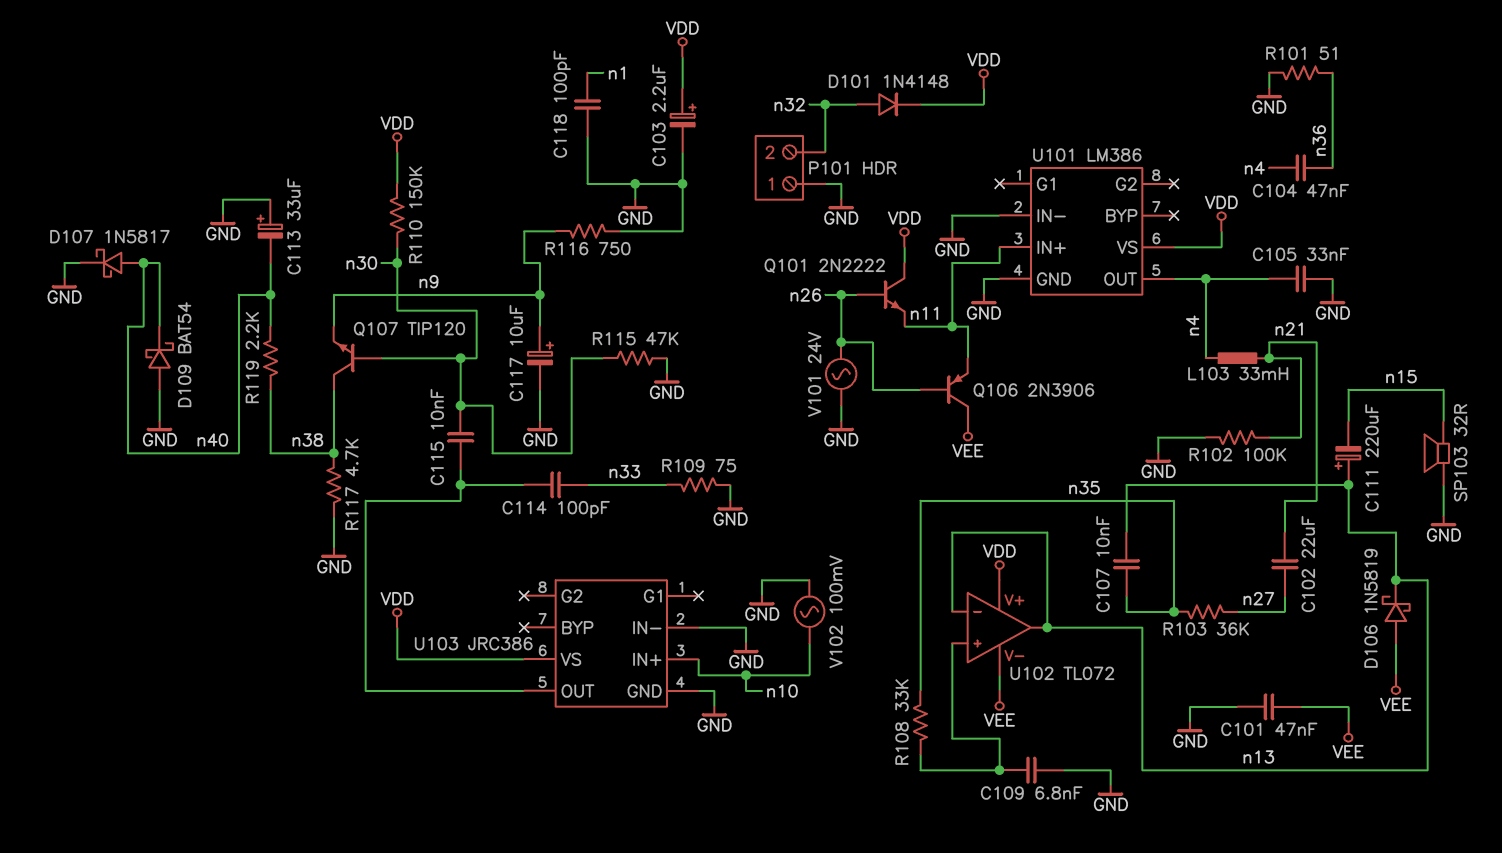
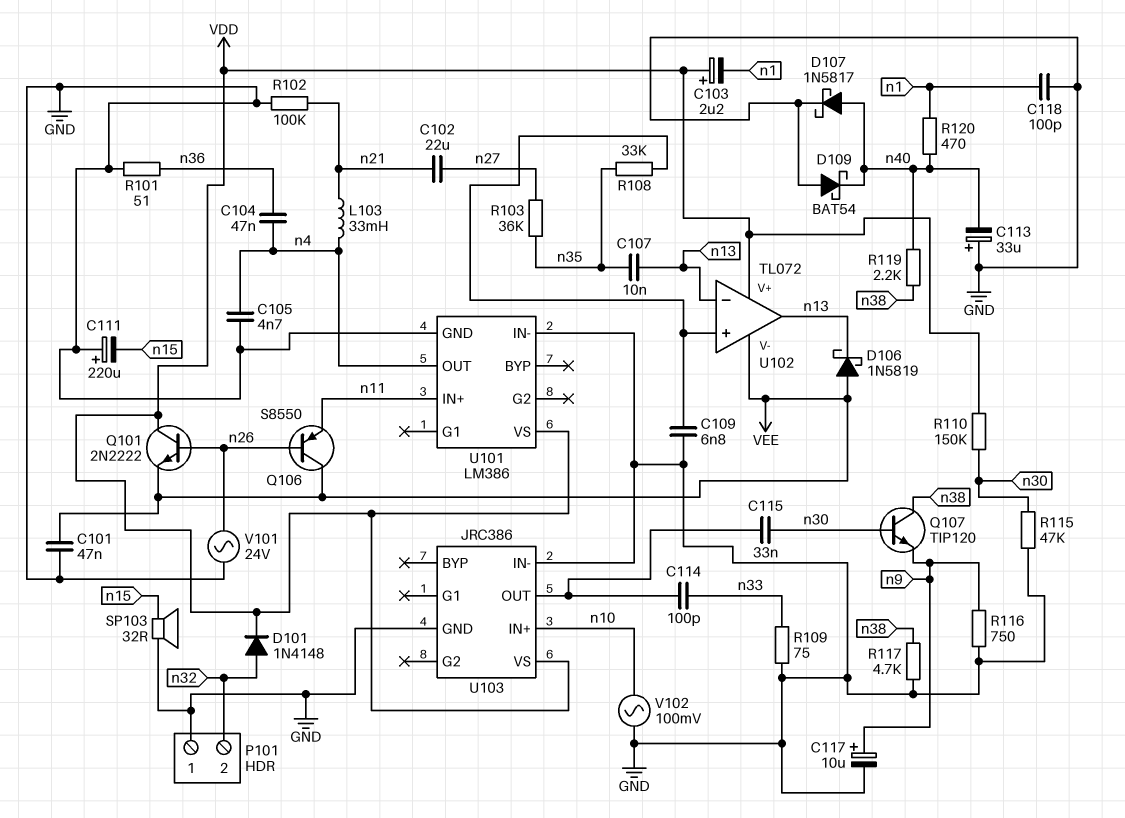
C103: 2.2uF (plus VDD, minus GND) -> 2.2uF (plus VDD, minus n1)
C105: 33nF (GND, n4) -> 4.7nF (GND, n4)
C111: 220uF (plus n13, minus n15) -> 220uF (plus GND, minus n15)
C115: 10nF (U103/OUT, n30) -> 33nF (U103/OUT, n30)
Q101: NPN 2N2222 (B n26, C VDD, E n11) -> NPN 2N2222 (B n26, C VDD, E VEE)
Q106: PNP 2N3906 (B n26, C VEE, E n11) -> PNP S8550 (B n26, C VEE, E n11)
R120: none -> 470 (n1, n40)

